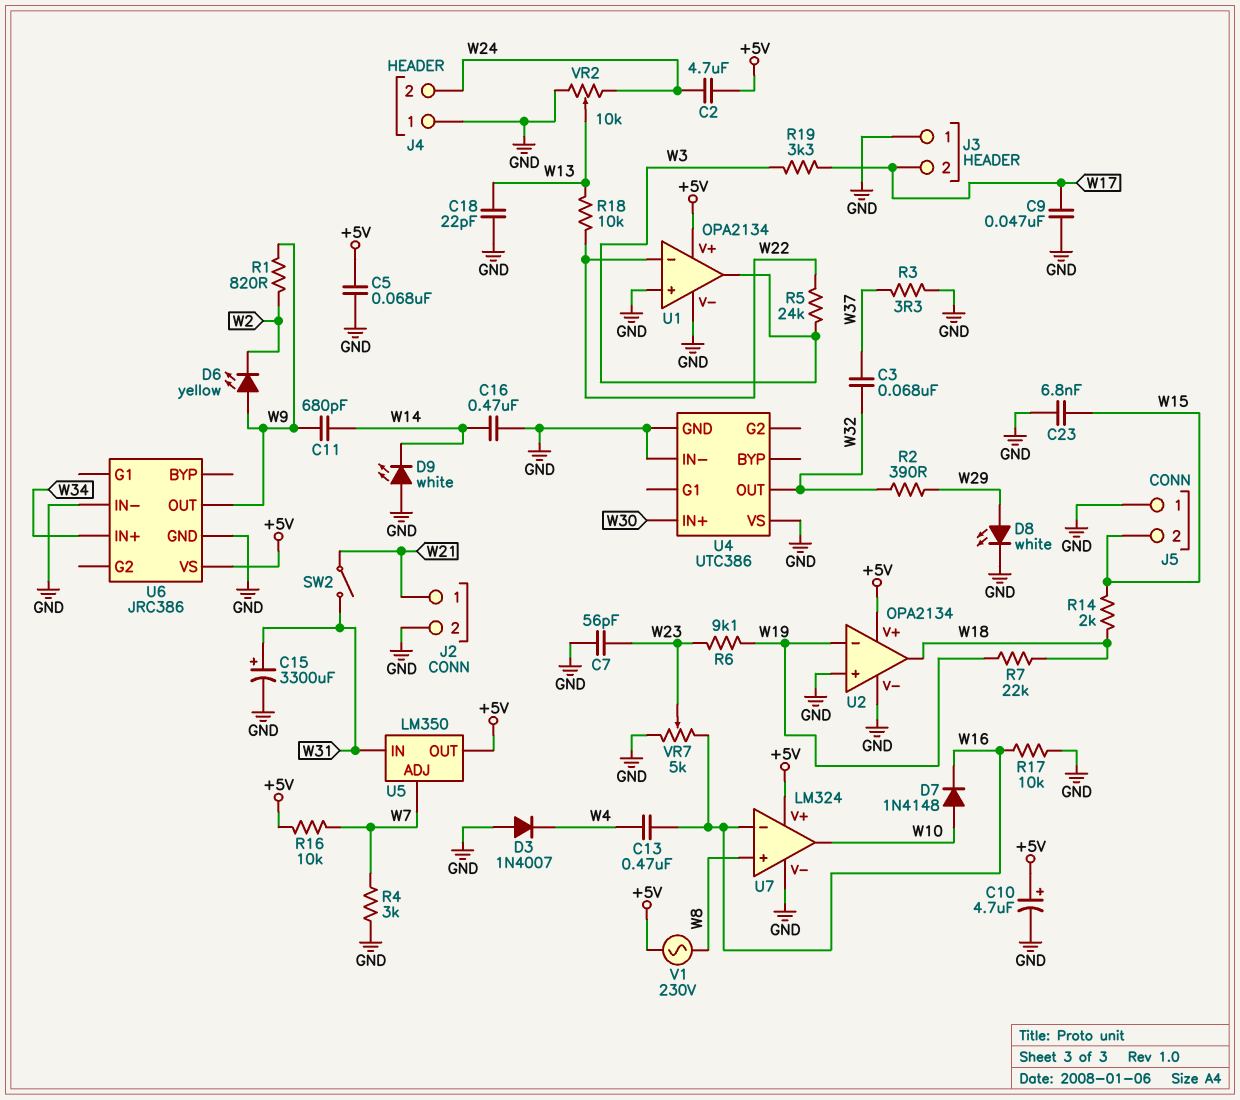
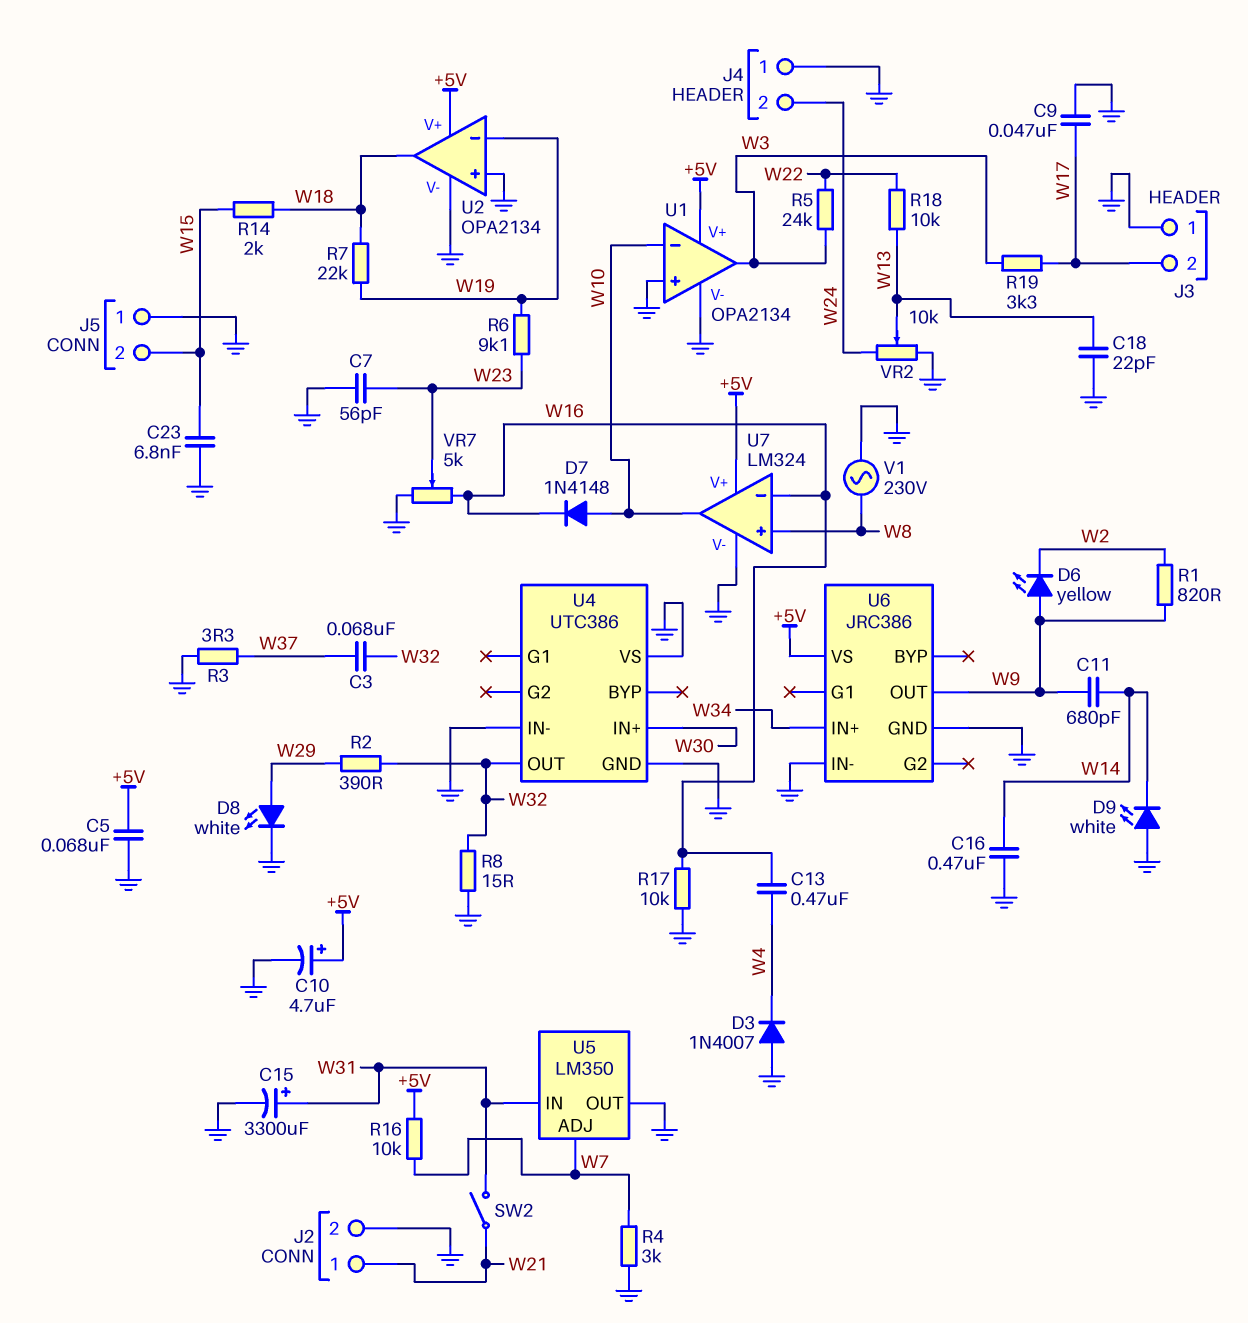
C2: 4.7uF (+5V, W24) -> none
R8: none -> 15 (GND, W32)
U1 pin in-: W22 -> W10
U5 pin OUT: +5V -> GND
V1: AC 230V (+5V, W8) -> AC 230V (GND, W8)

